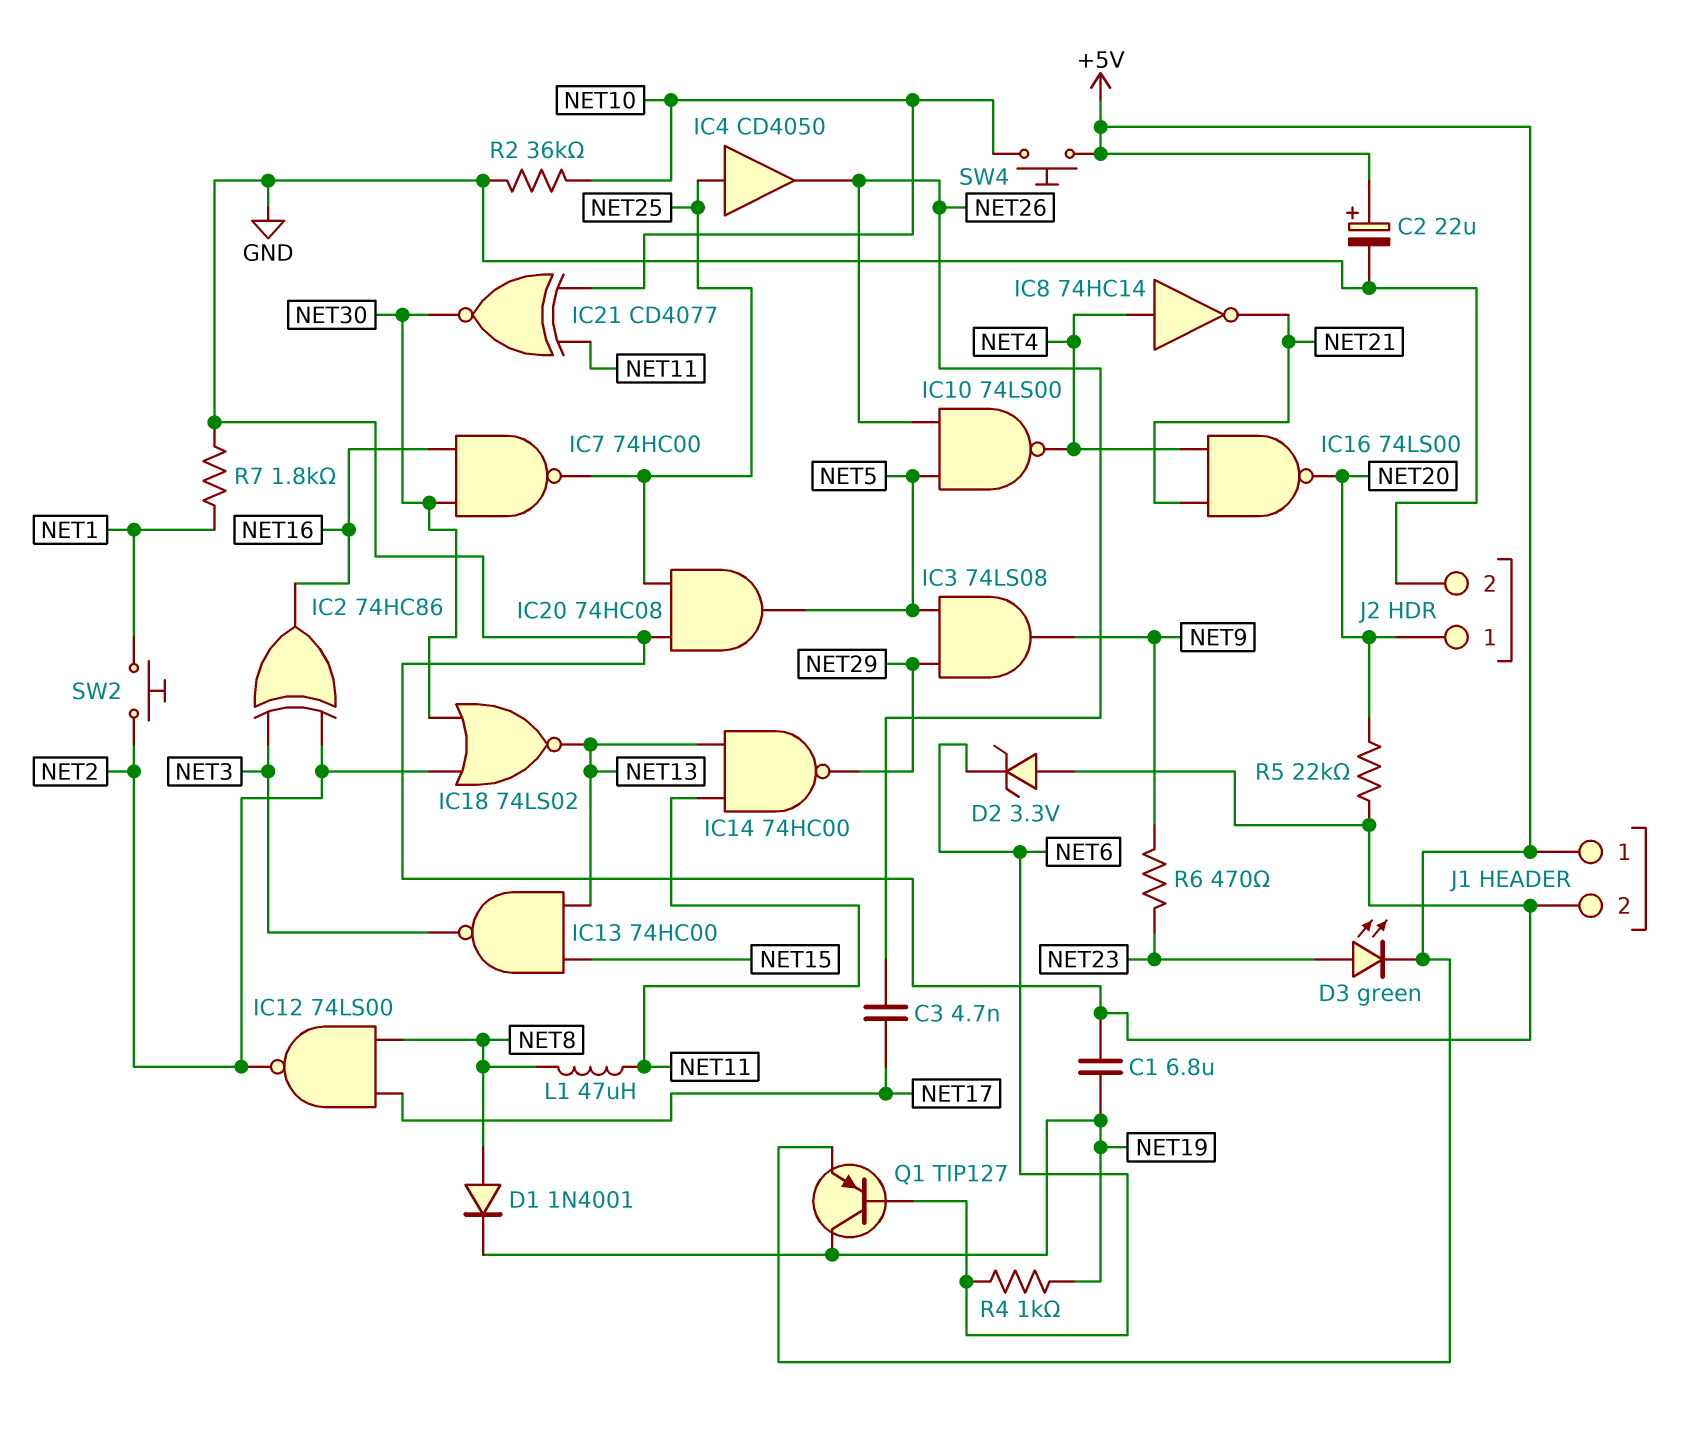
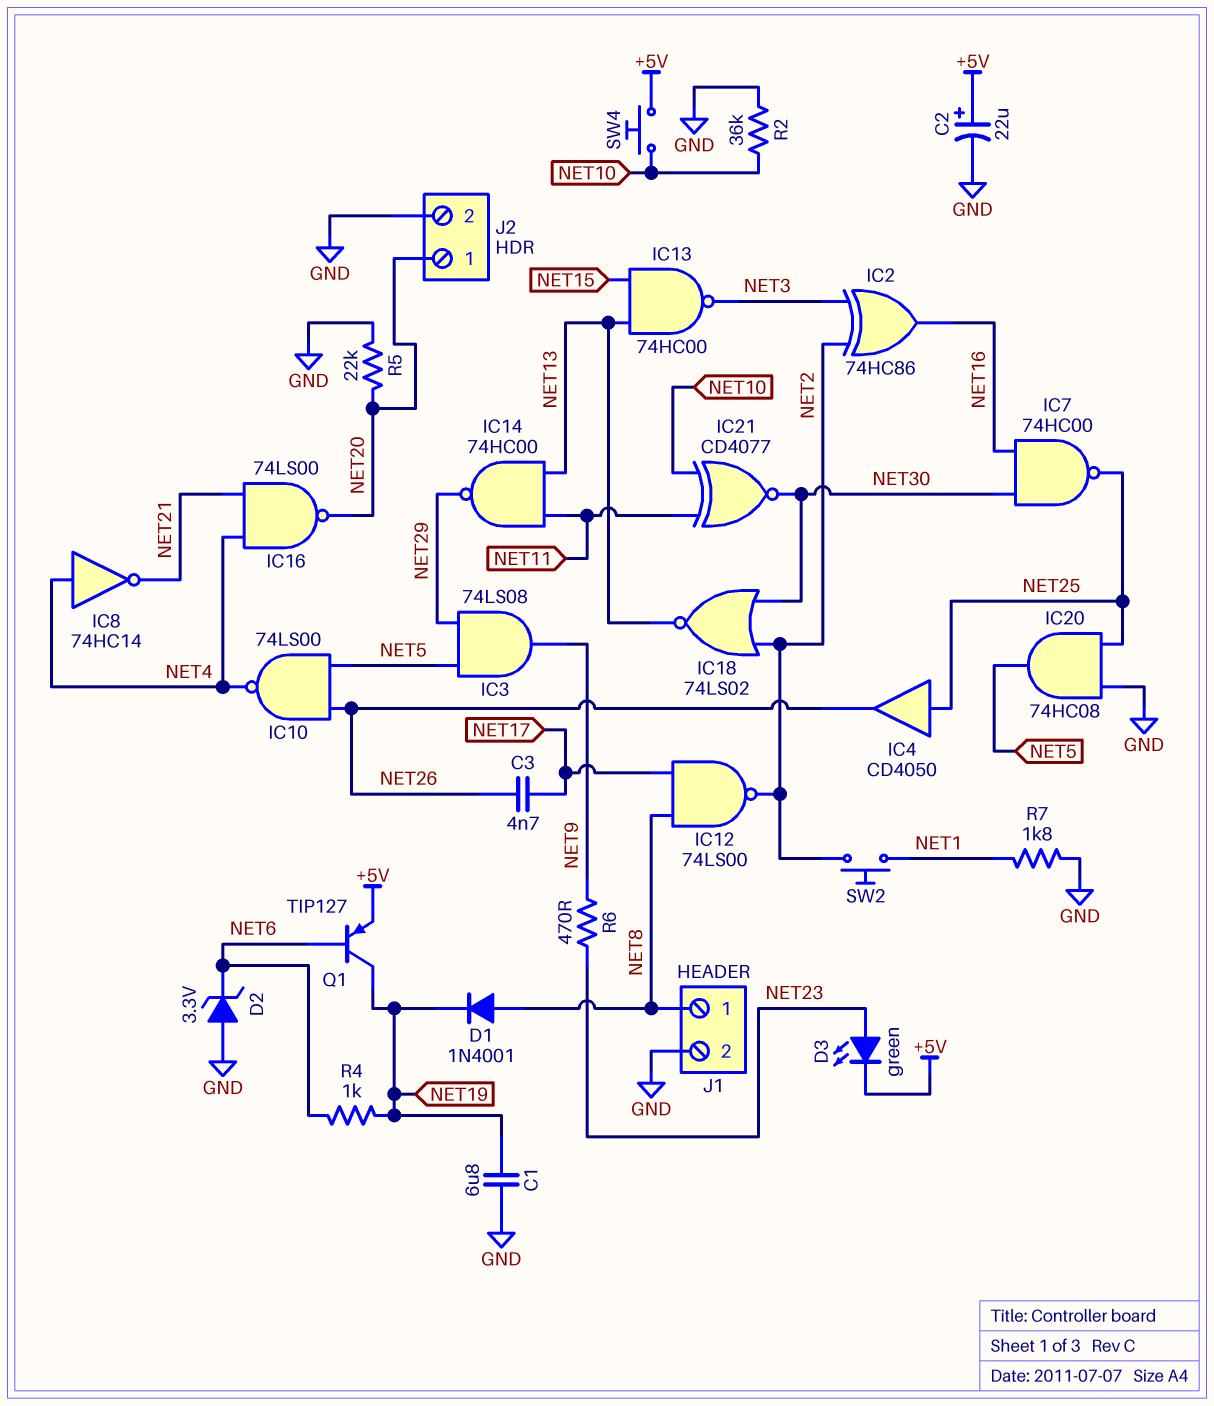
J1 pin 1: +5V -> NET8
L1: 47uH (NET8, NET11) -> none

